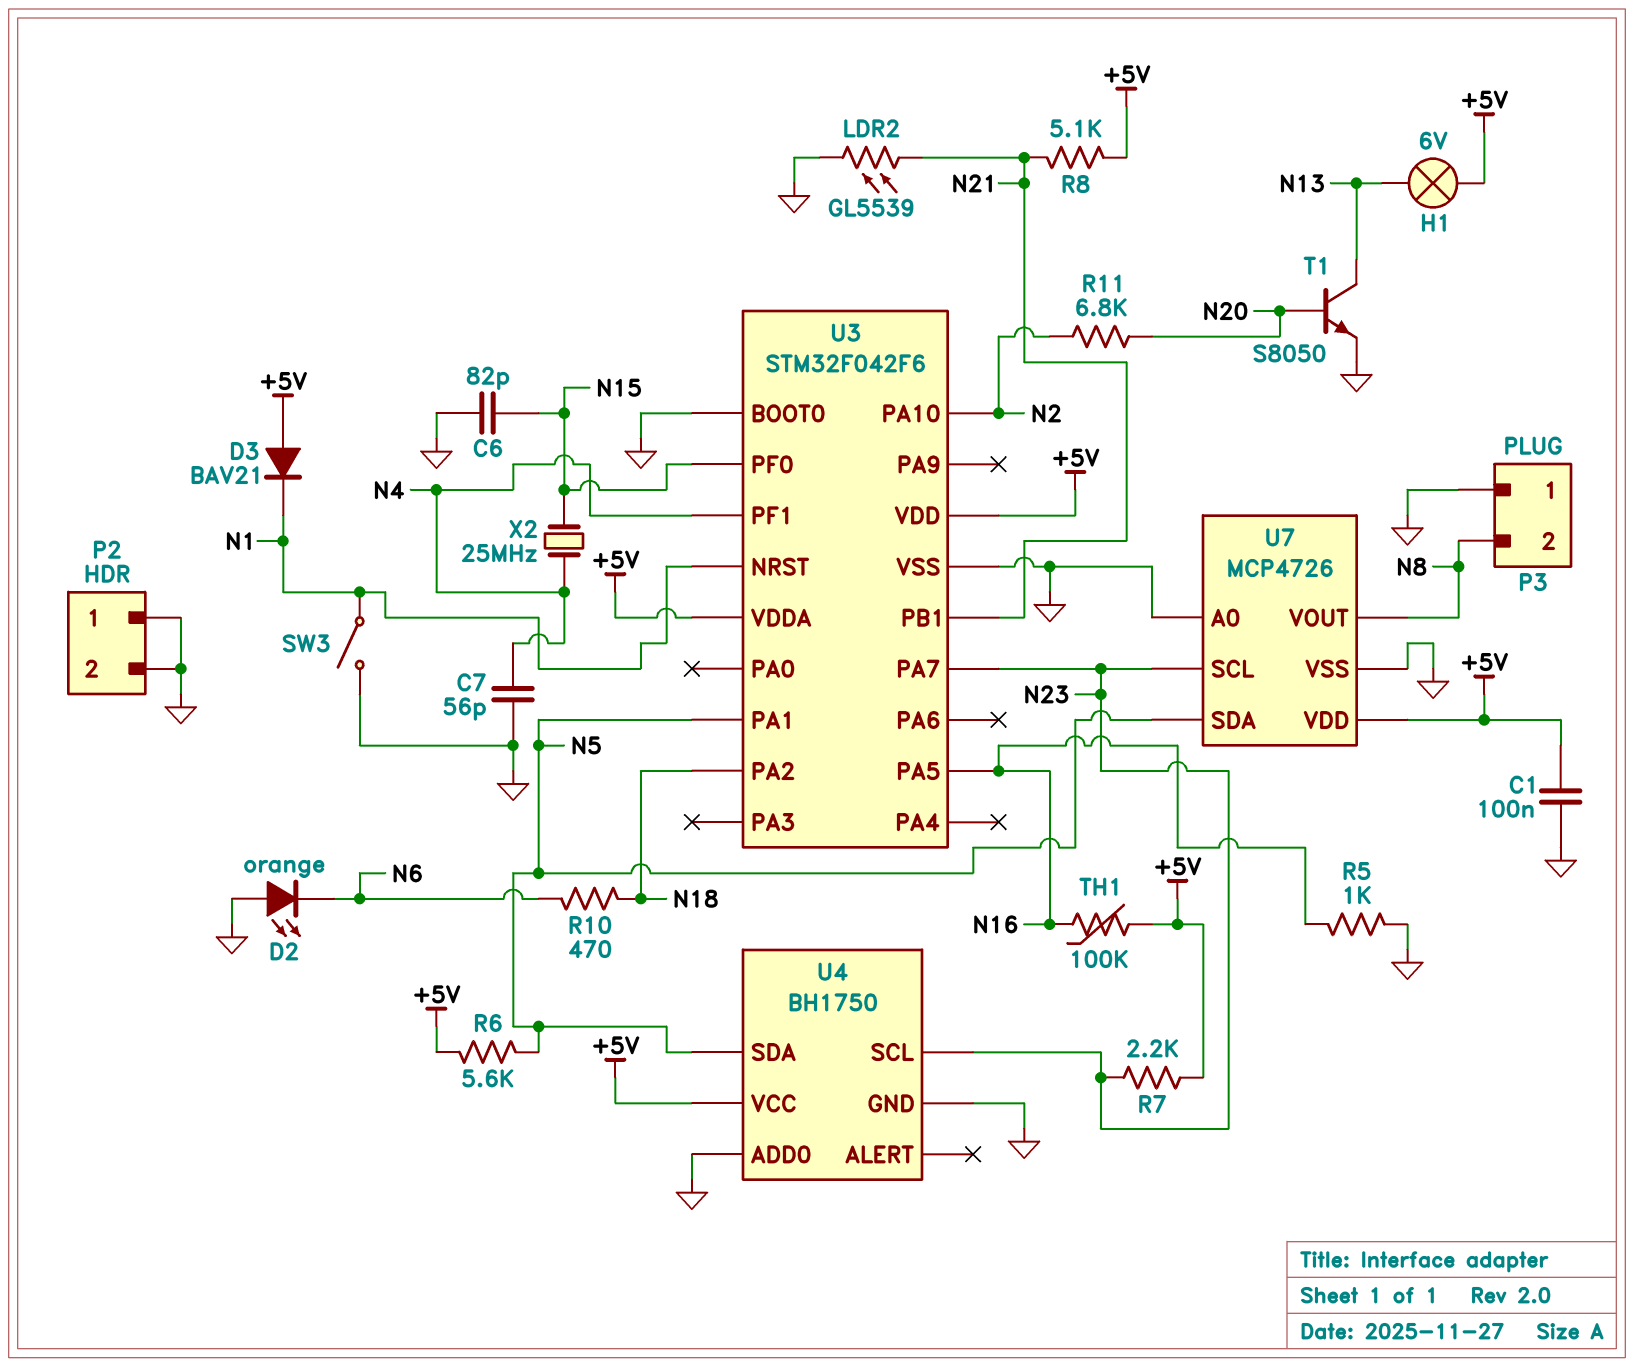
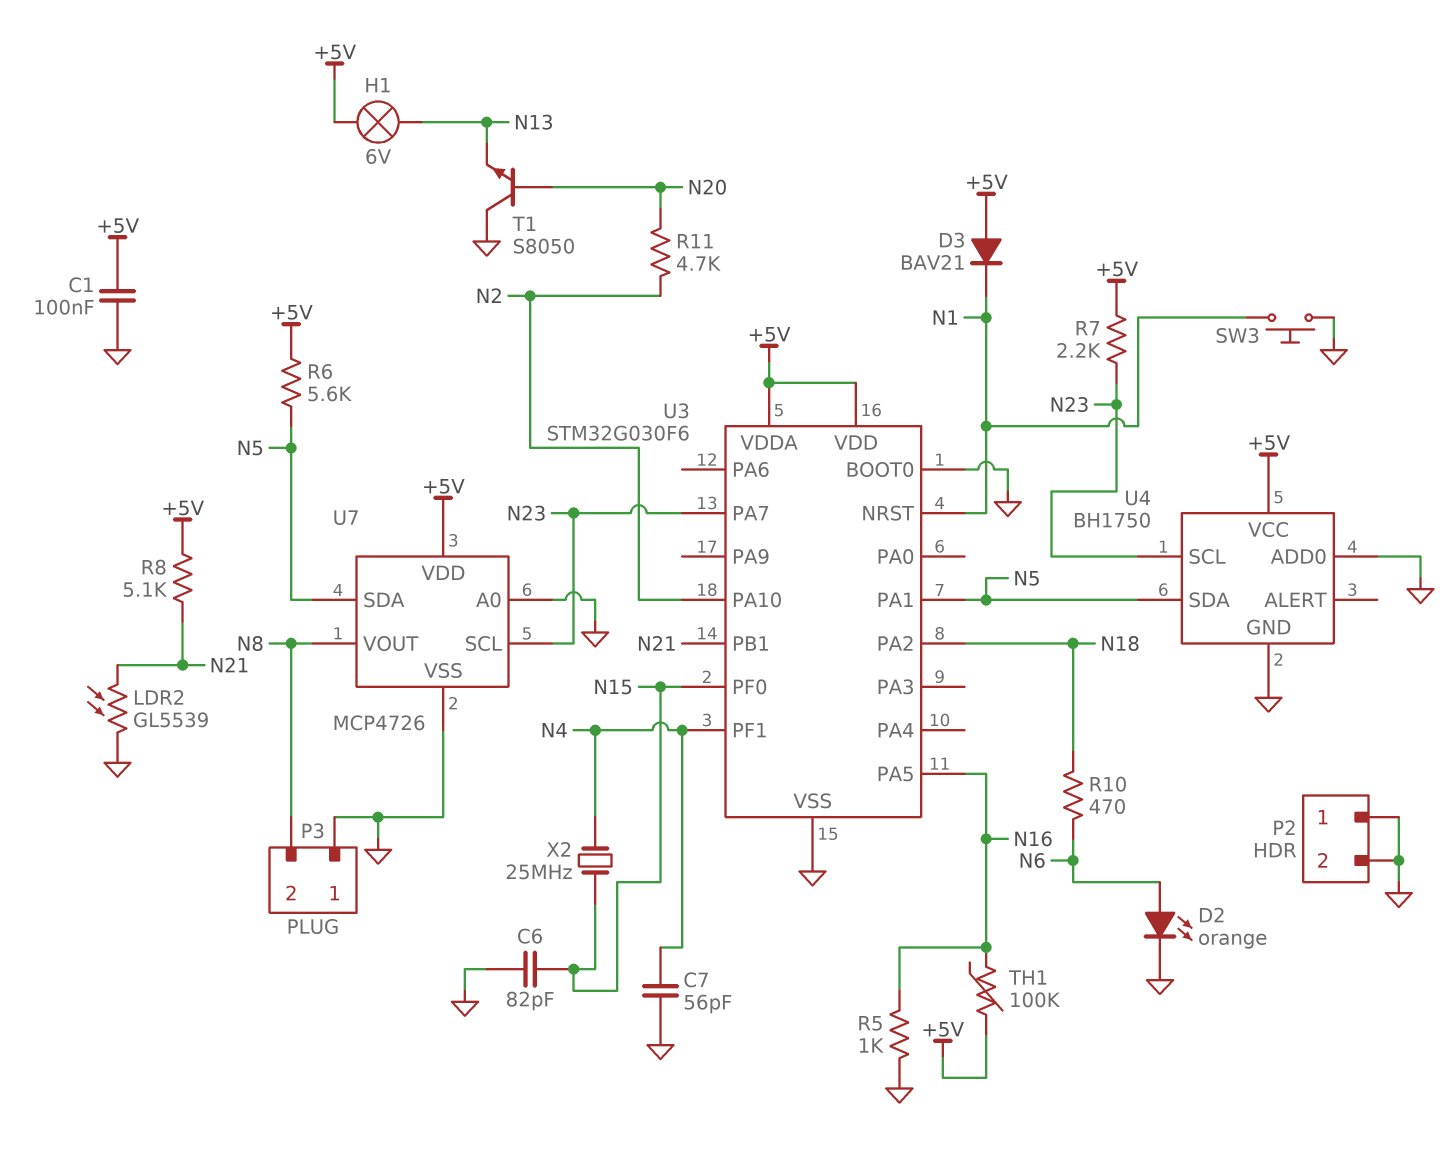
D2: LED orange (A GND, K N6) -> LED orange (A N6, K GND)
R11: 6.8k (N2, N20) -> 4.7k (N2, N20)
SW3: switch (GND, N1) -> button (GND, N1)
T1: NPN S8050 (B N20, C N13, E GND) -> NPN S8050 (B N20, C GND, E N13)
U3: STM32F042F6 -> STM32G030F6

